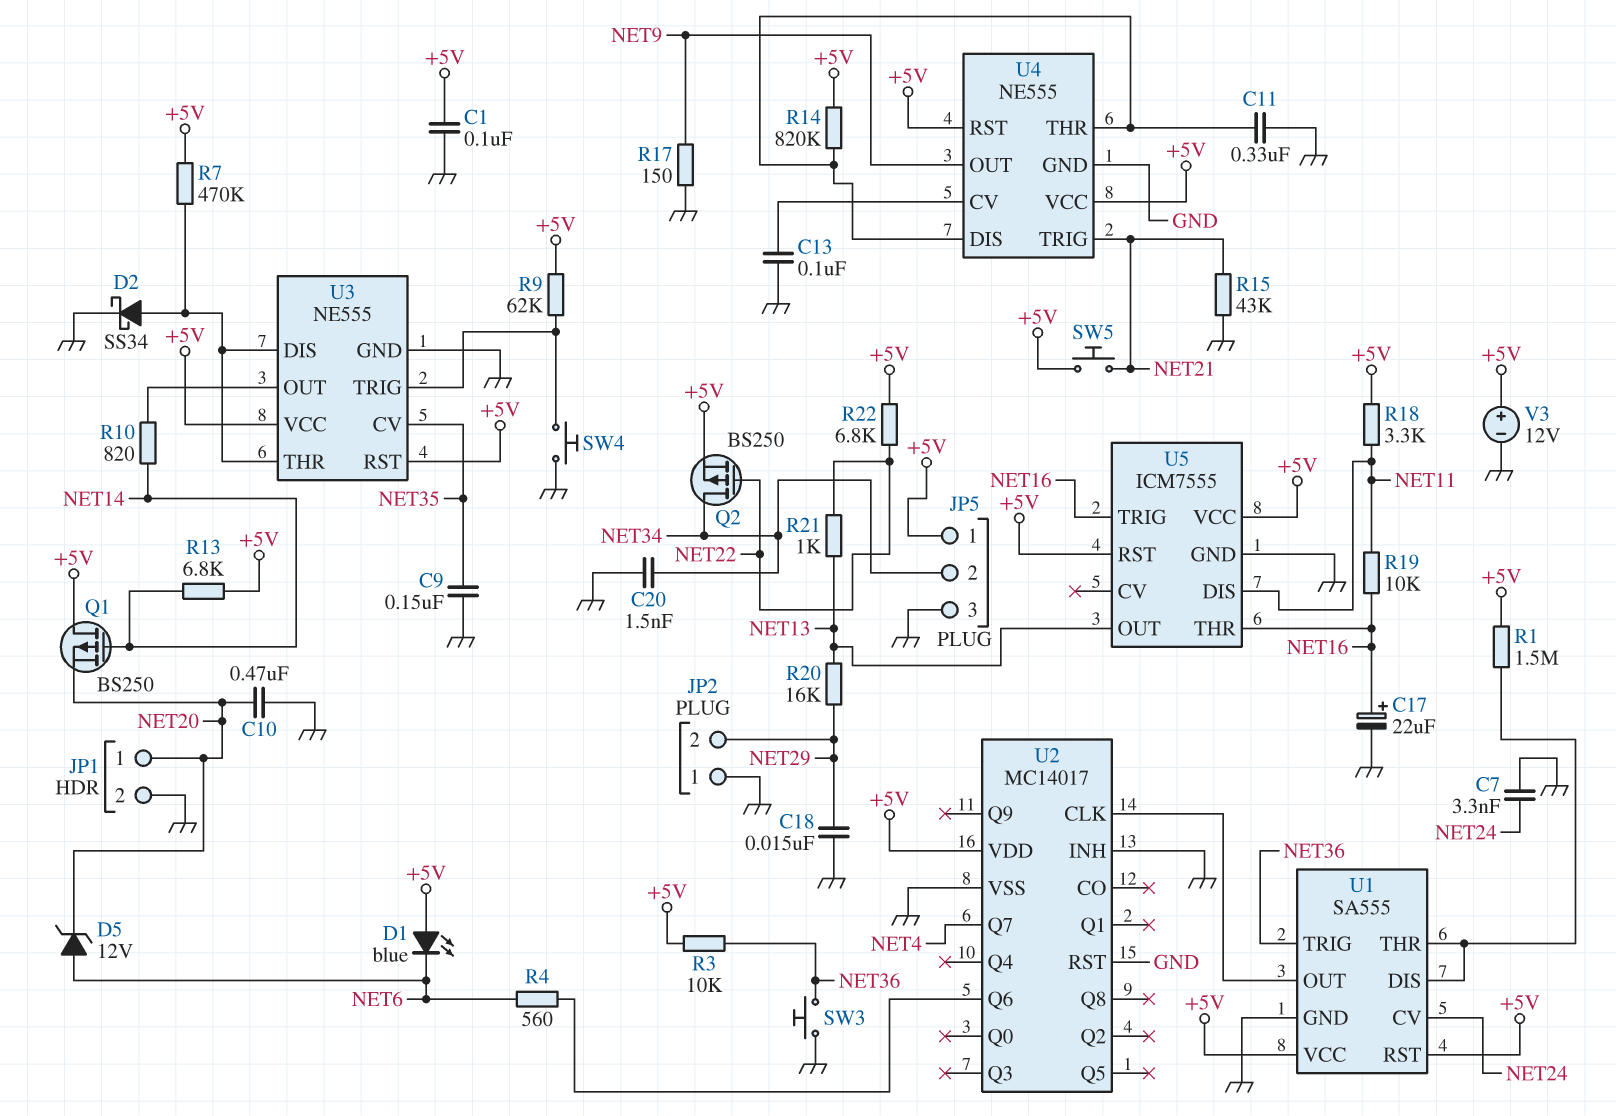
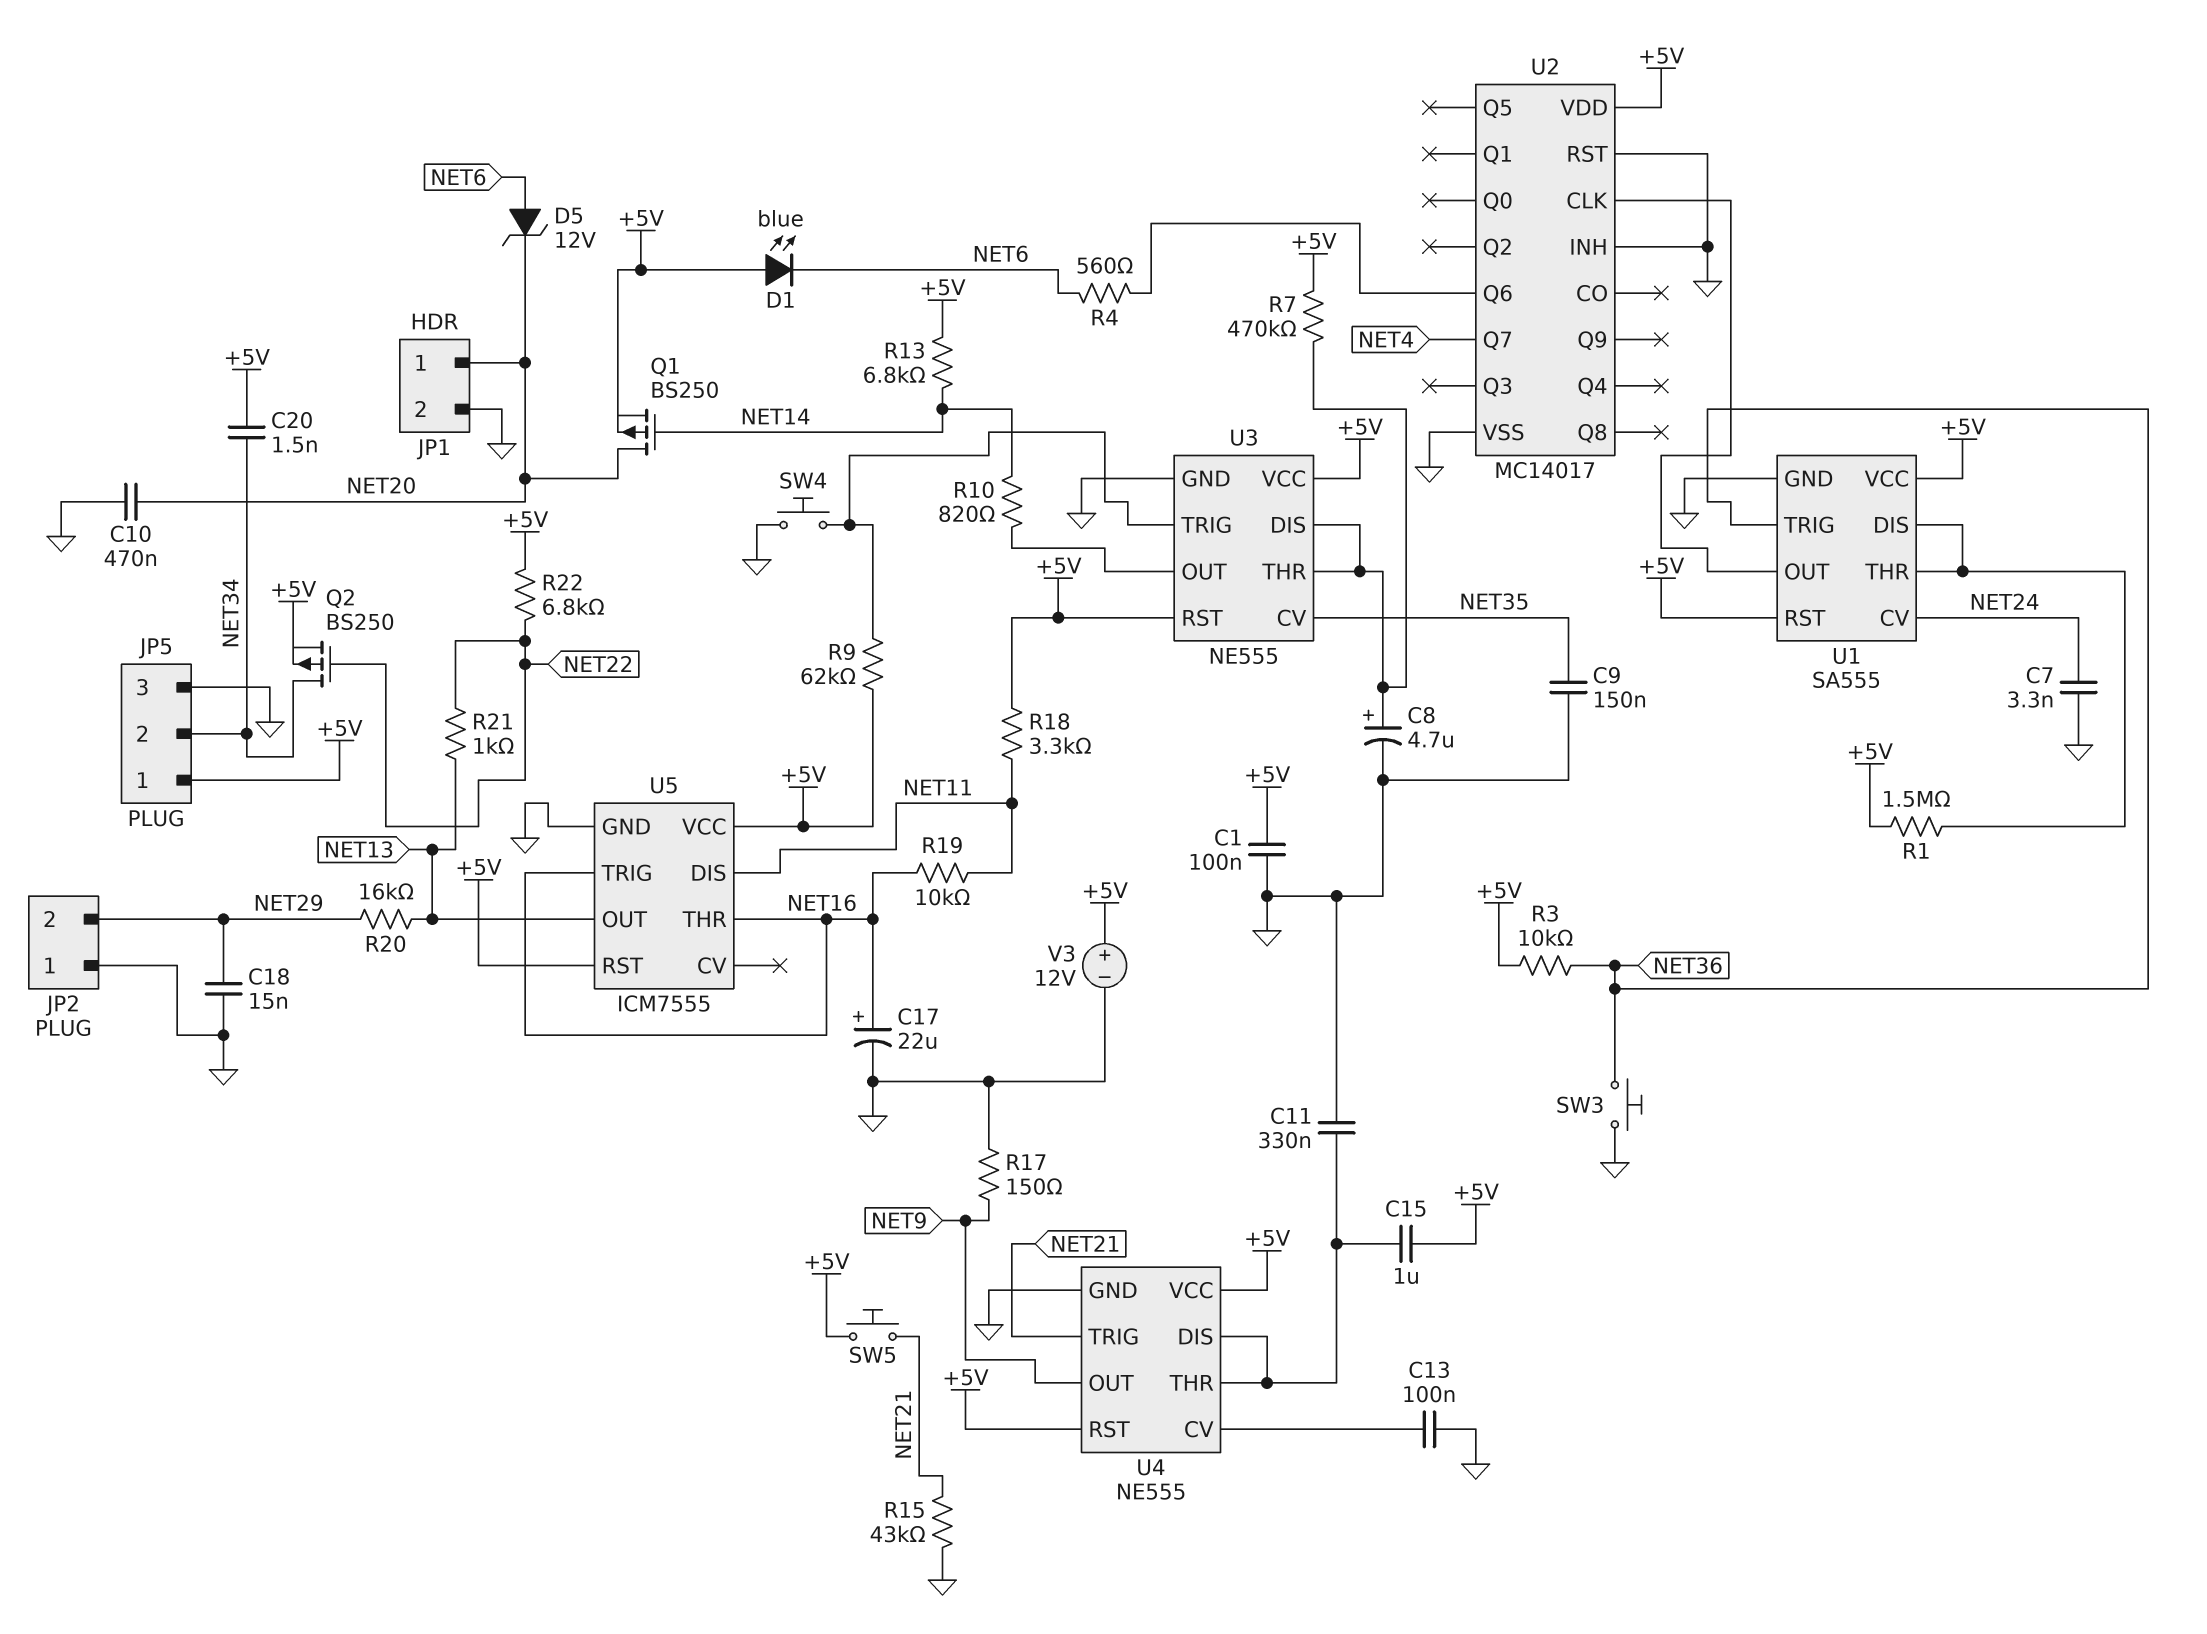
C8: none -> 4.7uF (plus U3/DIS, minus GND)
C15: none -> 1uF (+5V, U4/DIS)
C20: 1.5nF (GND, NET34) -> 1.5nF (+5V, NET34)
D2: schottky SS34 (A U3/DIS, K GND) -> none
Q1: PMOS BS250 (G NET14, D +5V, S NET20) -> PMOS BS250 (G NET14, D NET20, S +5V)
R14: 820k (+5V, U4/DIS) -> none

